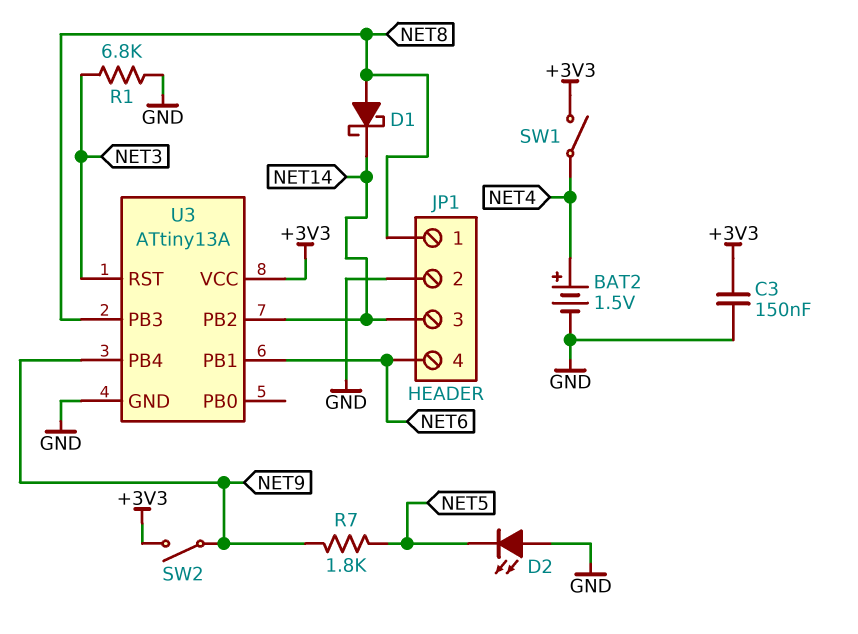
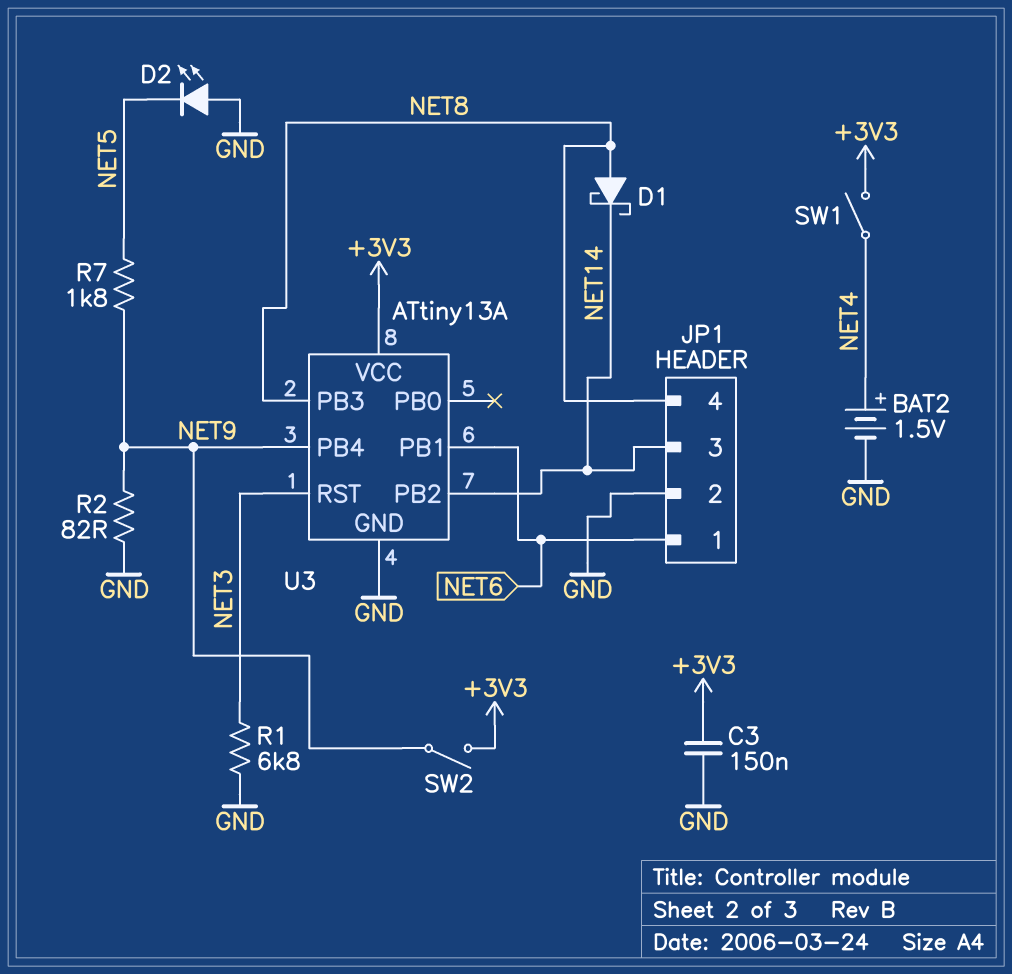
JP1 pin 1: NET8 -> NET6
JP1 pin 4: NET6 -> NET8
R2: none -> 82 (GND, NET9)

